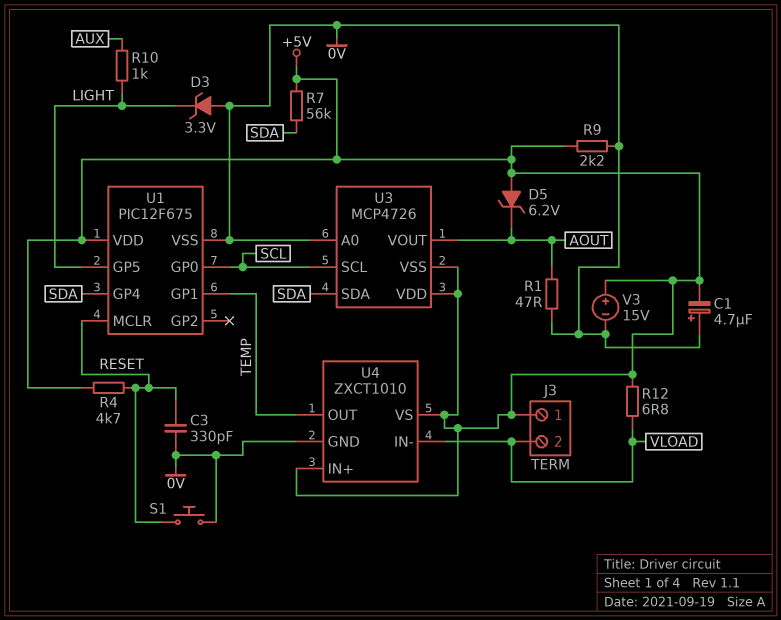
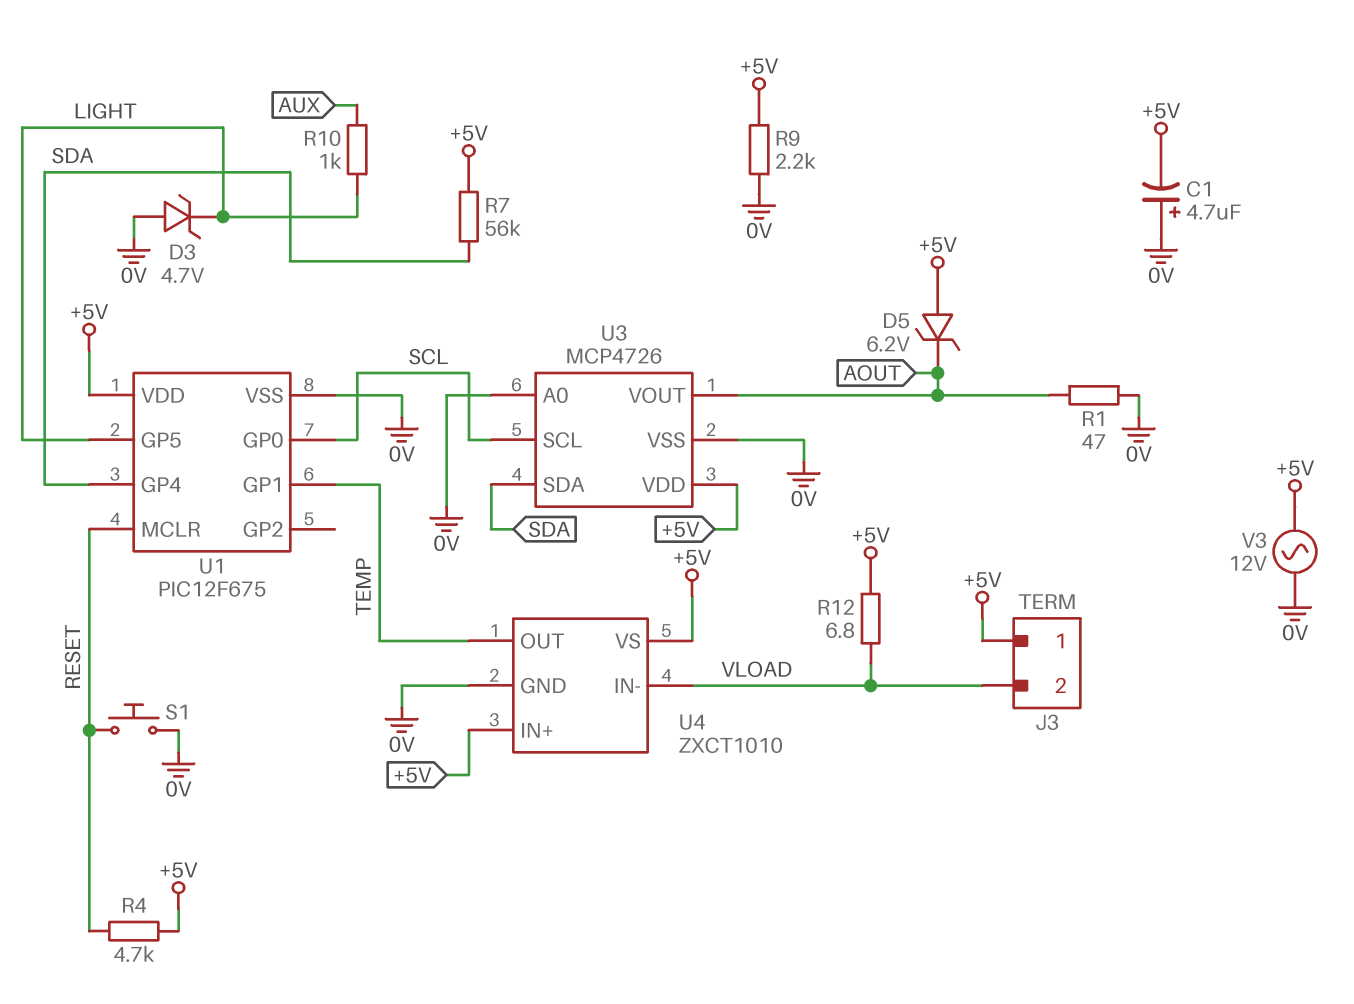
C3: 330pF (0V, RESET) -> none
D3: zener 3.3V (A 0V, K LIGHT) -> zener 4.7V (A 0V, K LIGHT)
U3 pin VSS: +5V -> 0V
V3: 15V (plus +5V, minus 0V) -> AC 12V (+5V, 0V)

